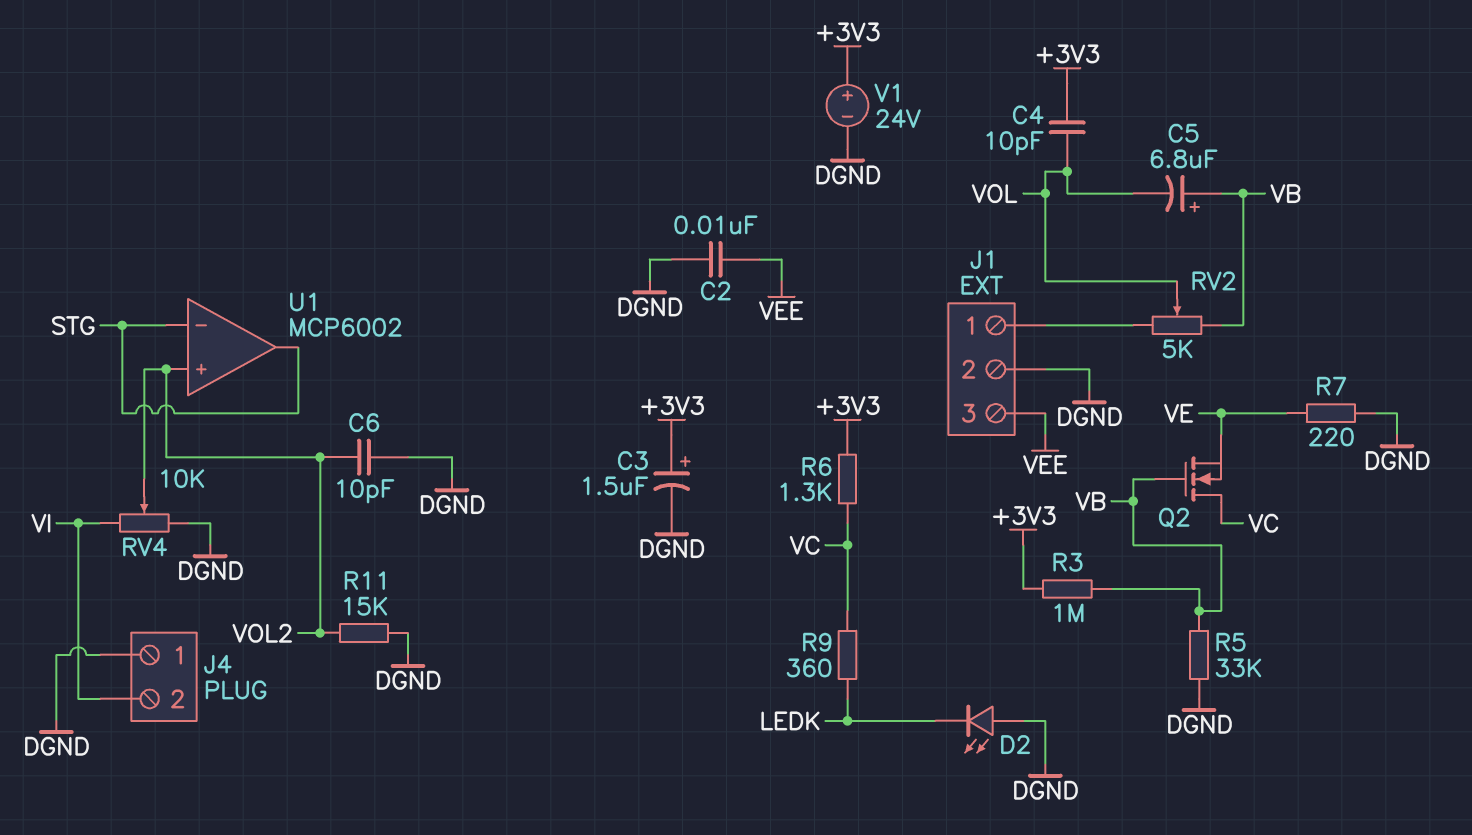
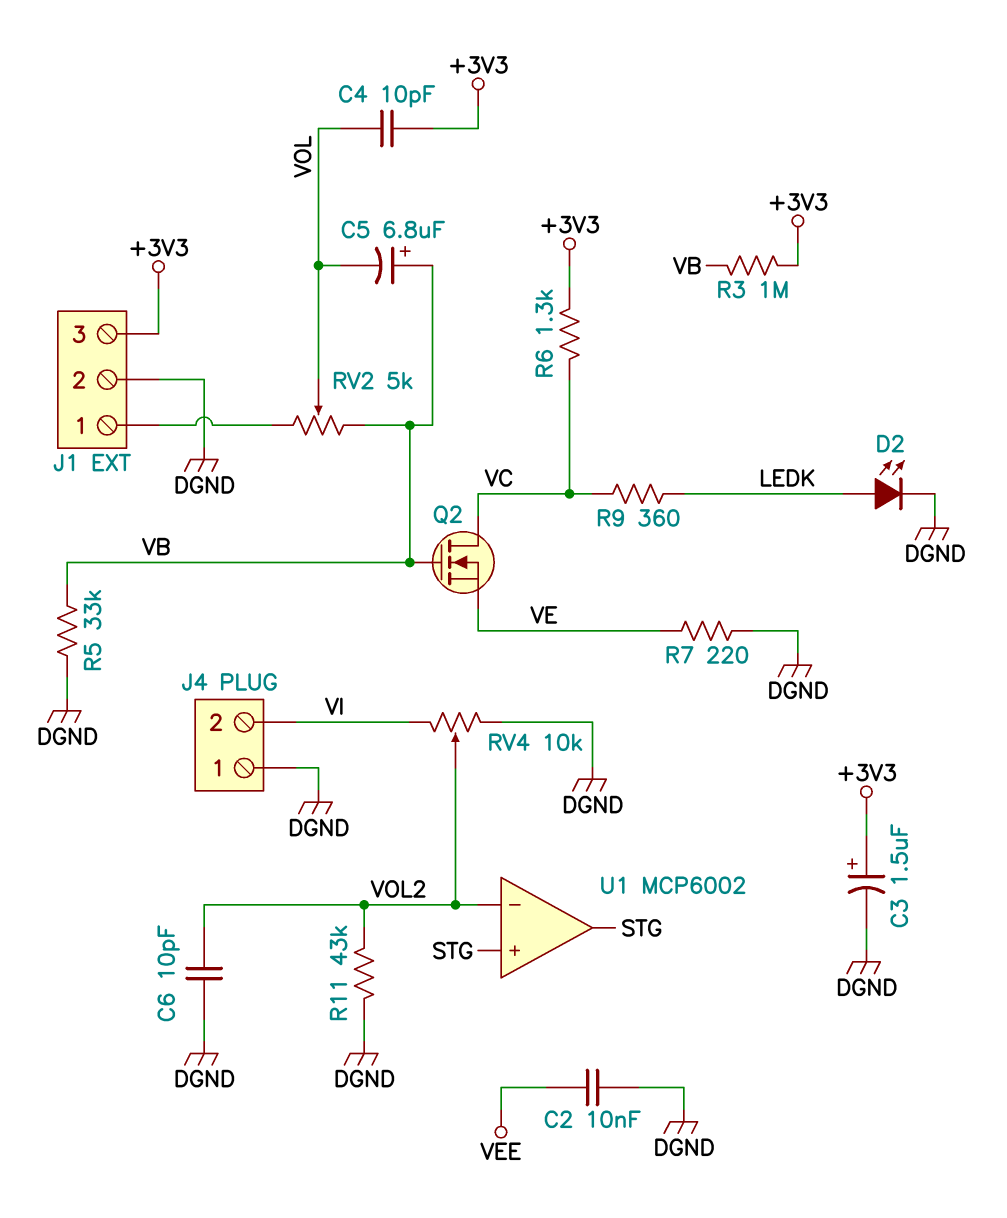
D2: LED (A DGND, K LEDK) -> LED (A LEDK, K DGND)
J1 pin 3: VEE -> +3V3
R11: 15k (DGND, VOL2) -> 43k (DGND, VOL2)
U1 pin in+: VOL2 -> STG
U1 pin in-: STG -> VOL2
V1: 24V (plus +3V3, minus DGND) -> none

